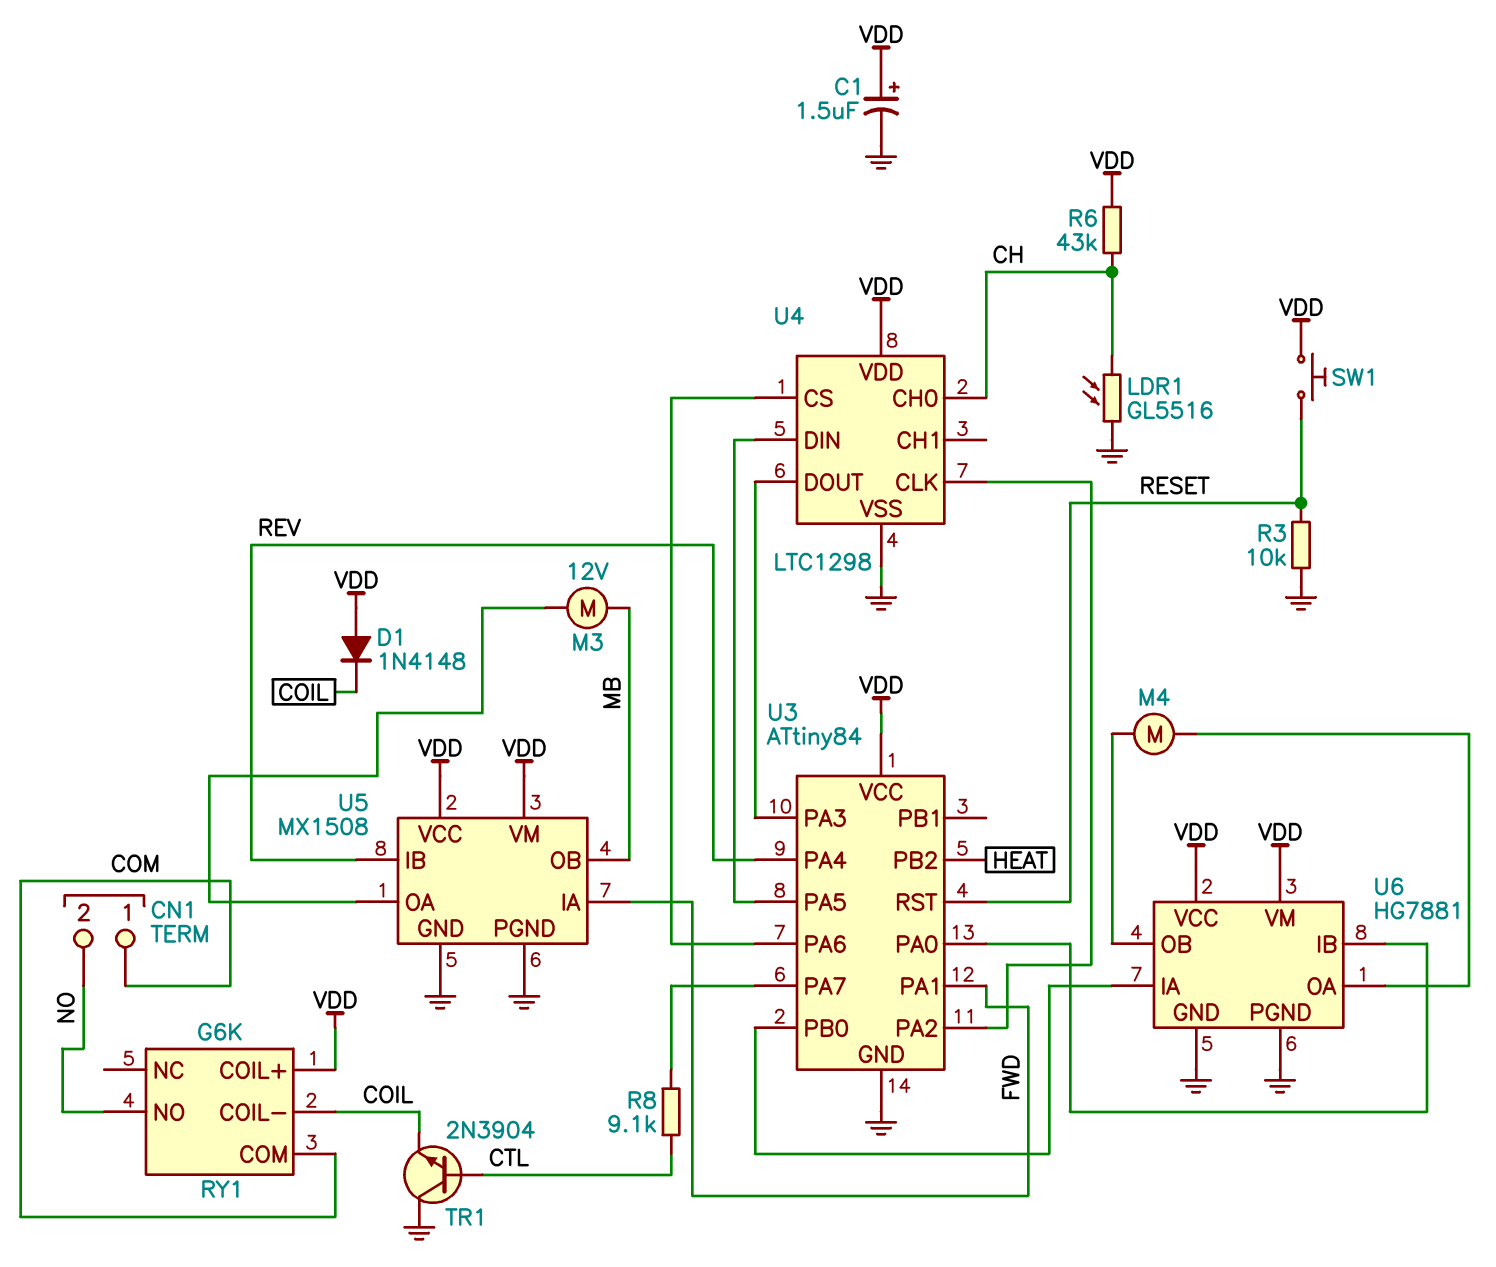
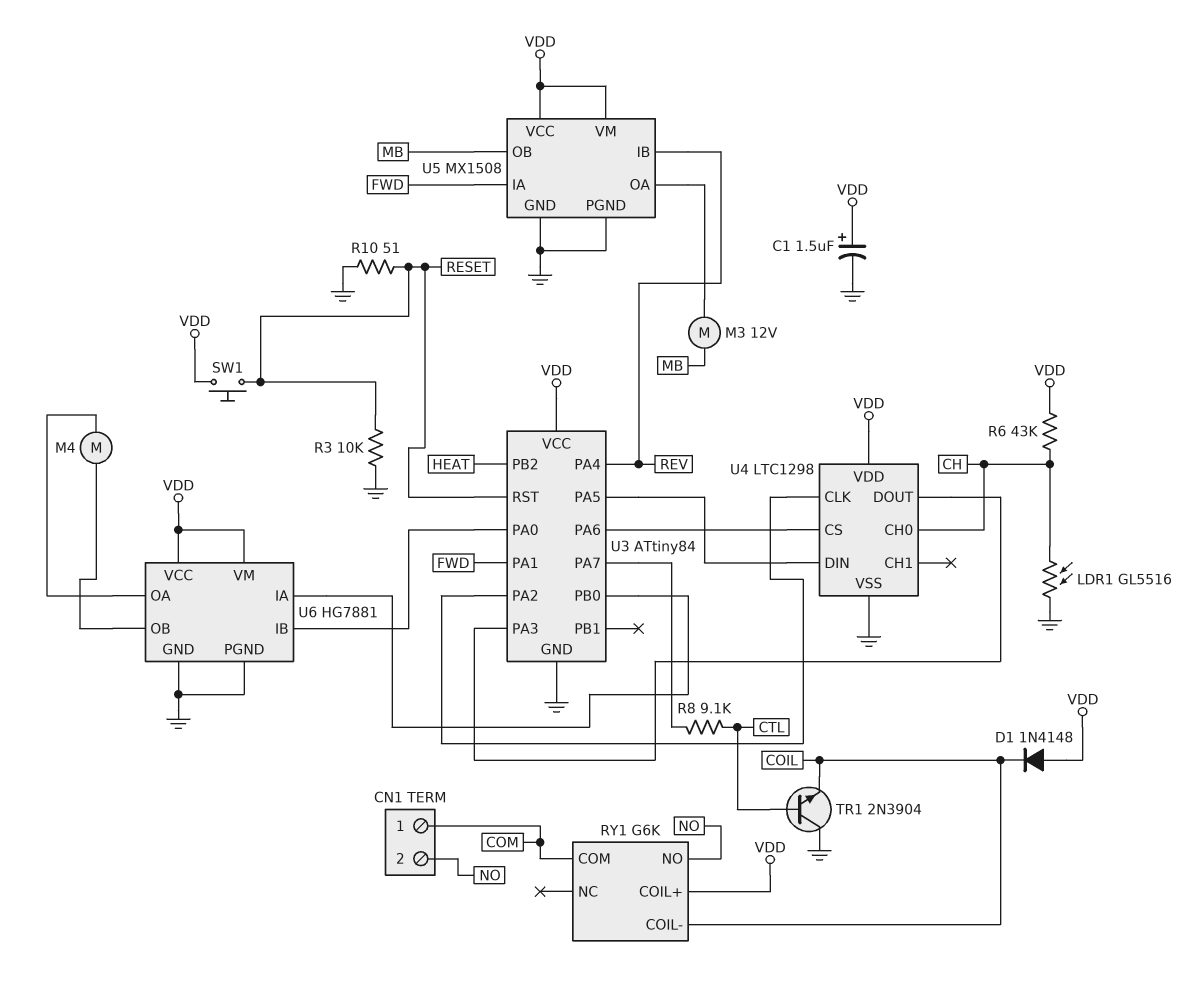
R10: none -> 51 (GND, RESET)

